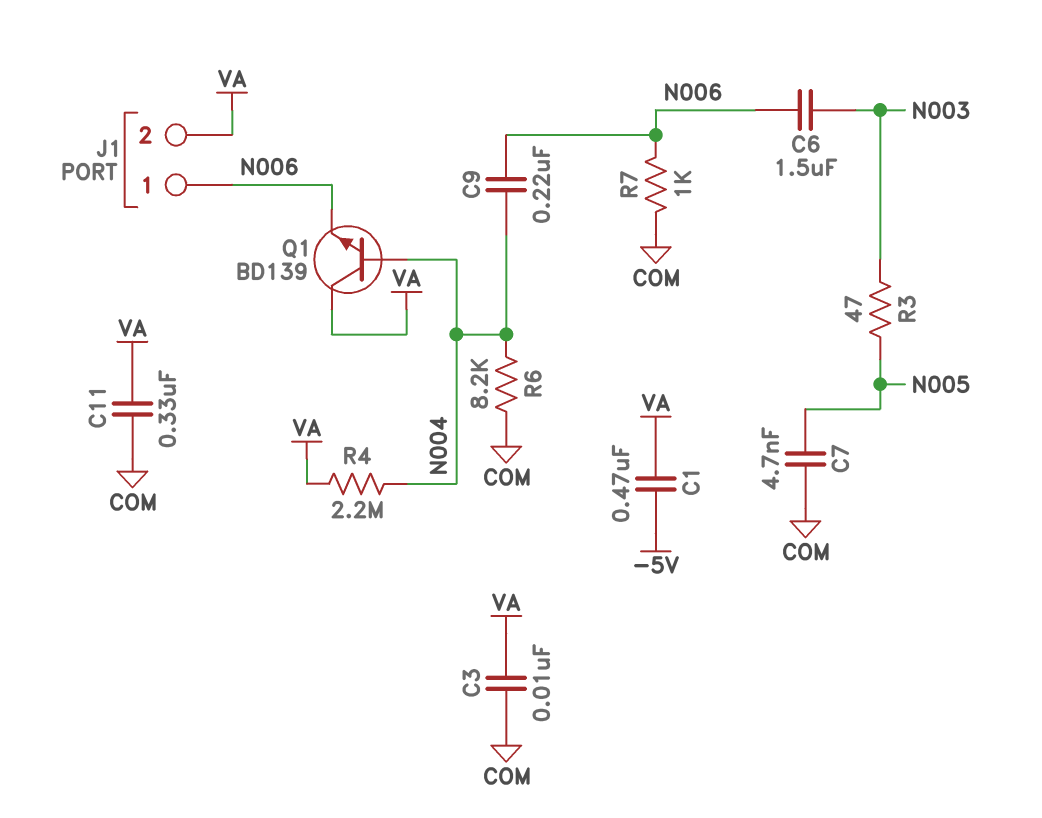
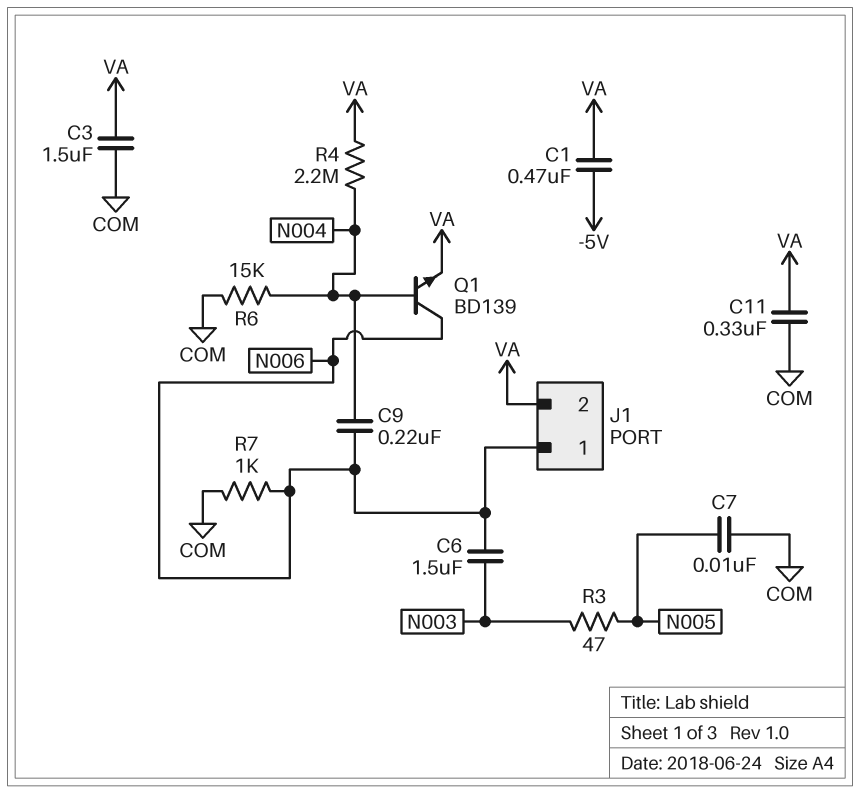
C3: 10nF (COM, VA) -> 1.5uF (COM, VA)
C7: 4.7nF (COM, N005) -> 10nF (COM, N005)
Q1: NPN BD139 (B N004, C VA, E N006) -> NPN BD139 (B N004, C N006, E VA)
R6: 8.2k (COM, N004) -> 15k (COM, N004)

